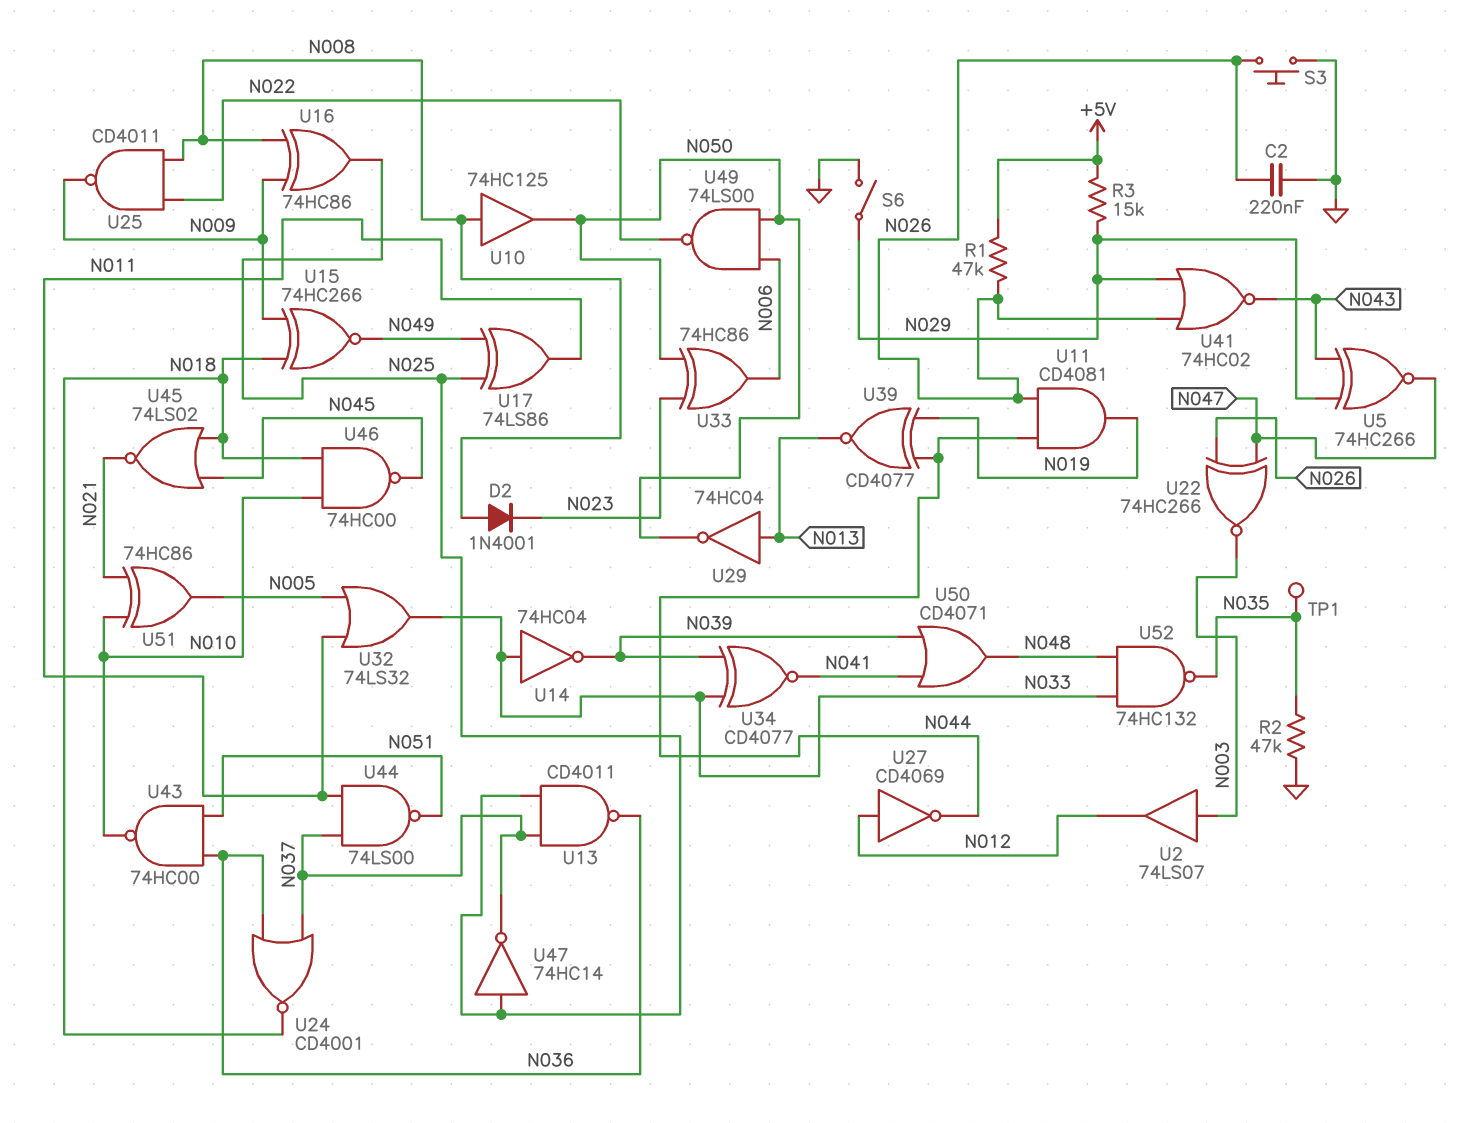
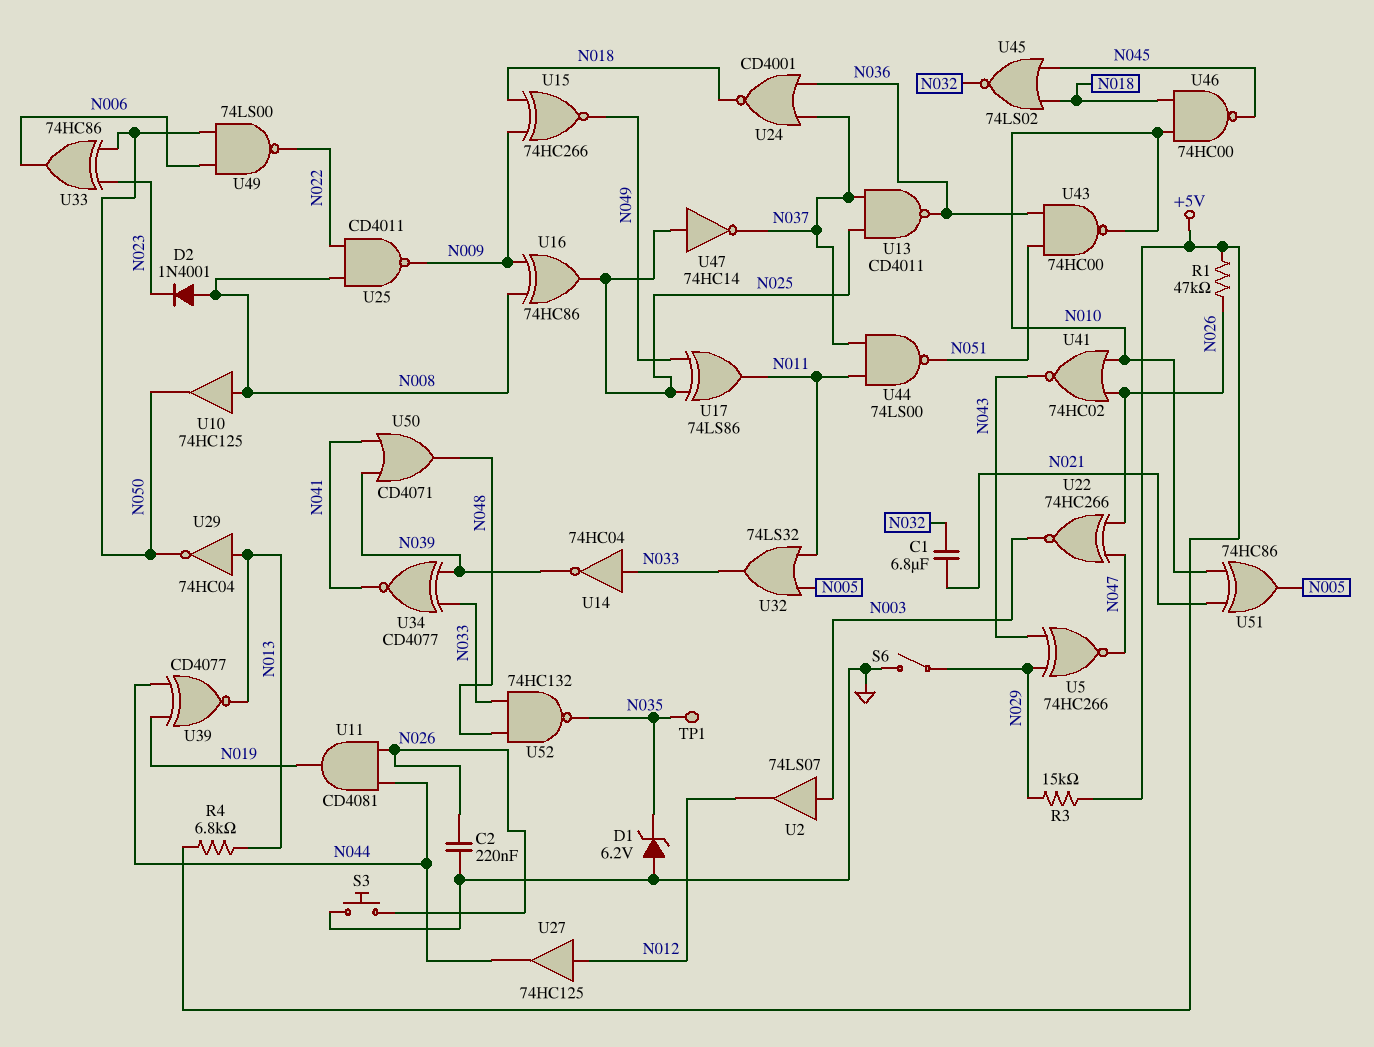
C1: none -> 6.8uF (N021, N032)
D1: none -> zener 6.2V (A GND, K N035)
R2: 47k (GND, N035) -> none
R4: none -> 6.8k (+5V, N013)
U27: NOT CD4069 (in N012, out N044) -> buffer 74HC125 (in N012, out N044)
U41: NOR 74HC02 (in N026, in N029, out N043) -> NOR 74HC02 (in N010, in N026, out N043)
U45: NOR 74LS02 (in N018, in N045, out N021) -> NOR 74LS02 (in N018, in N045, out N032)

